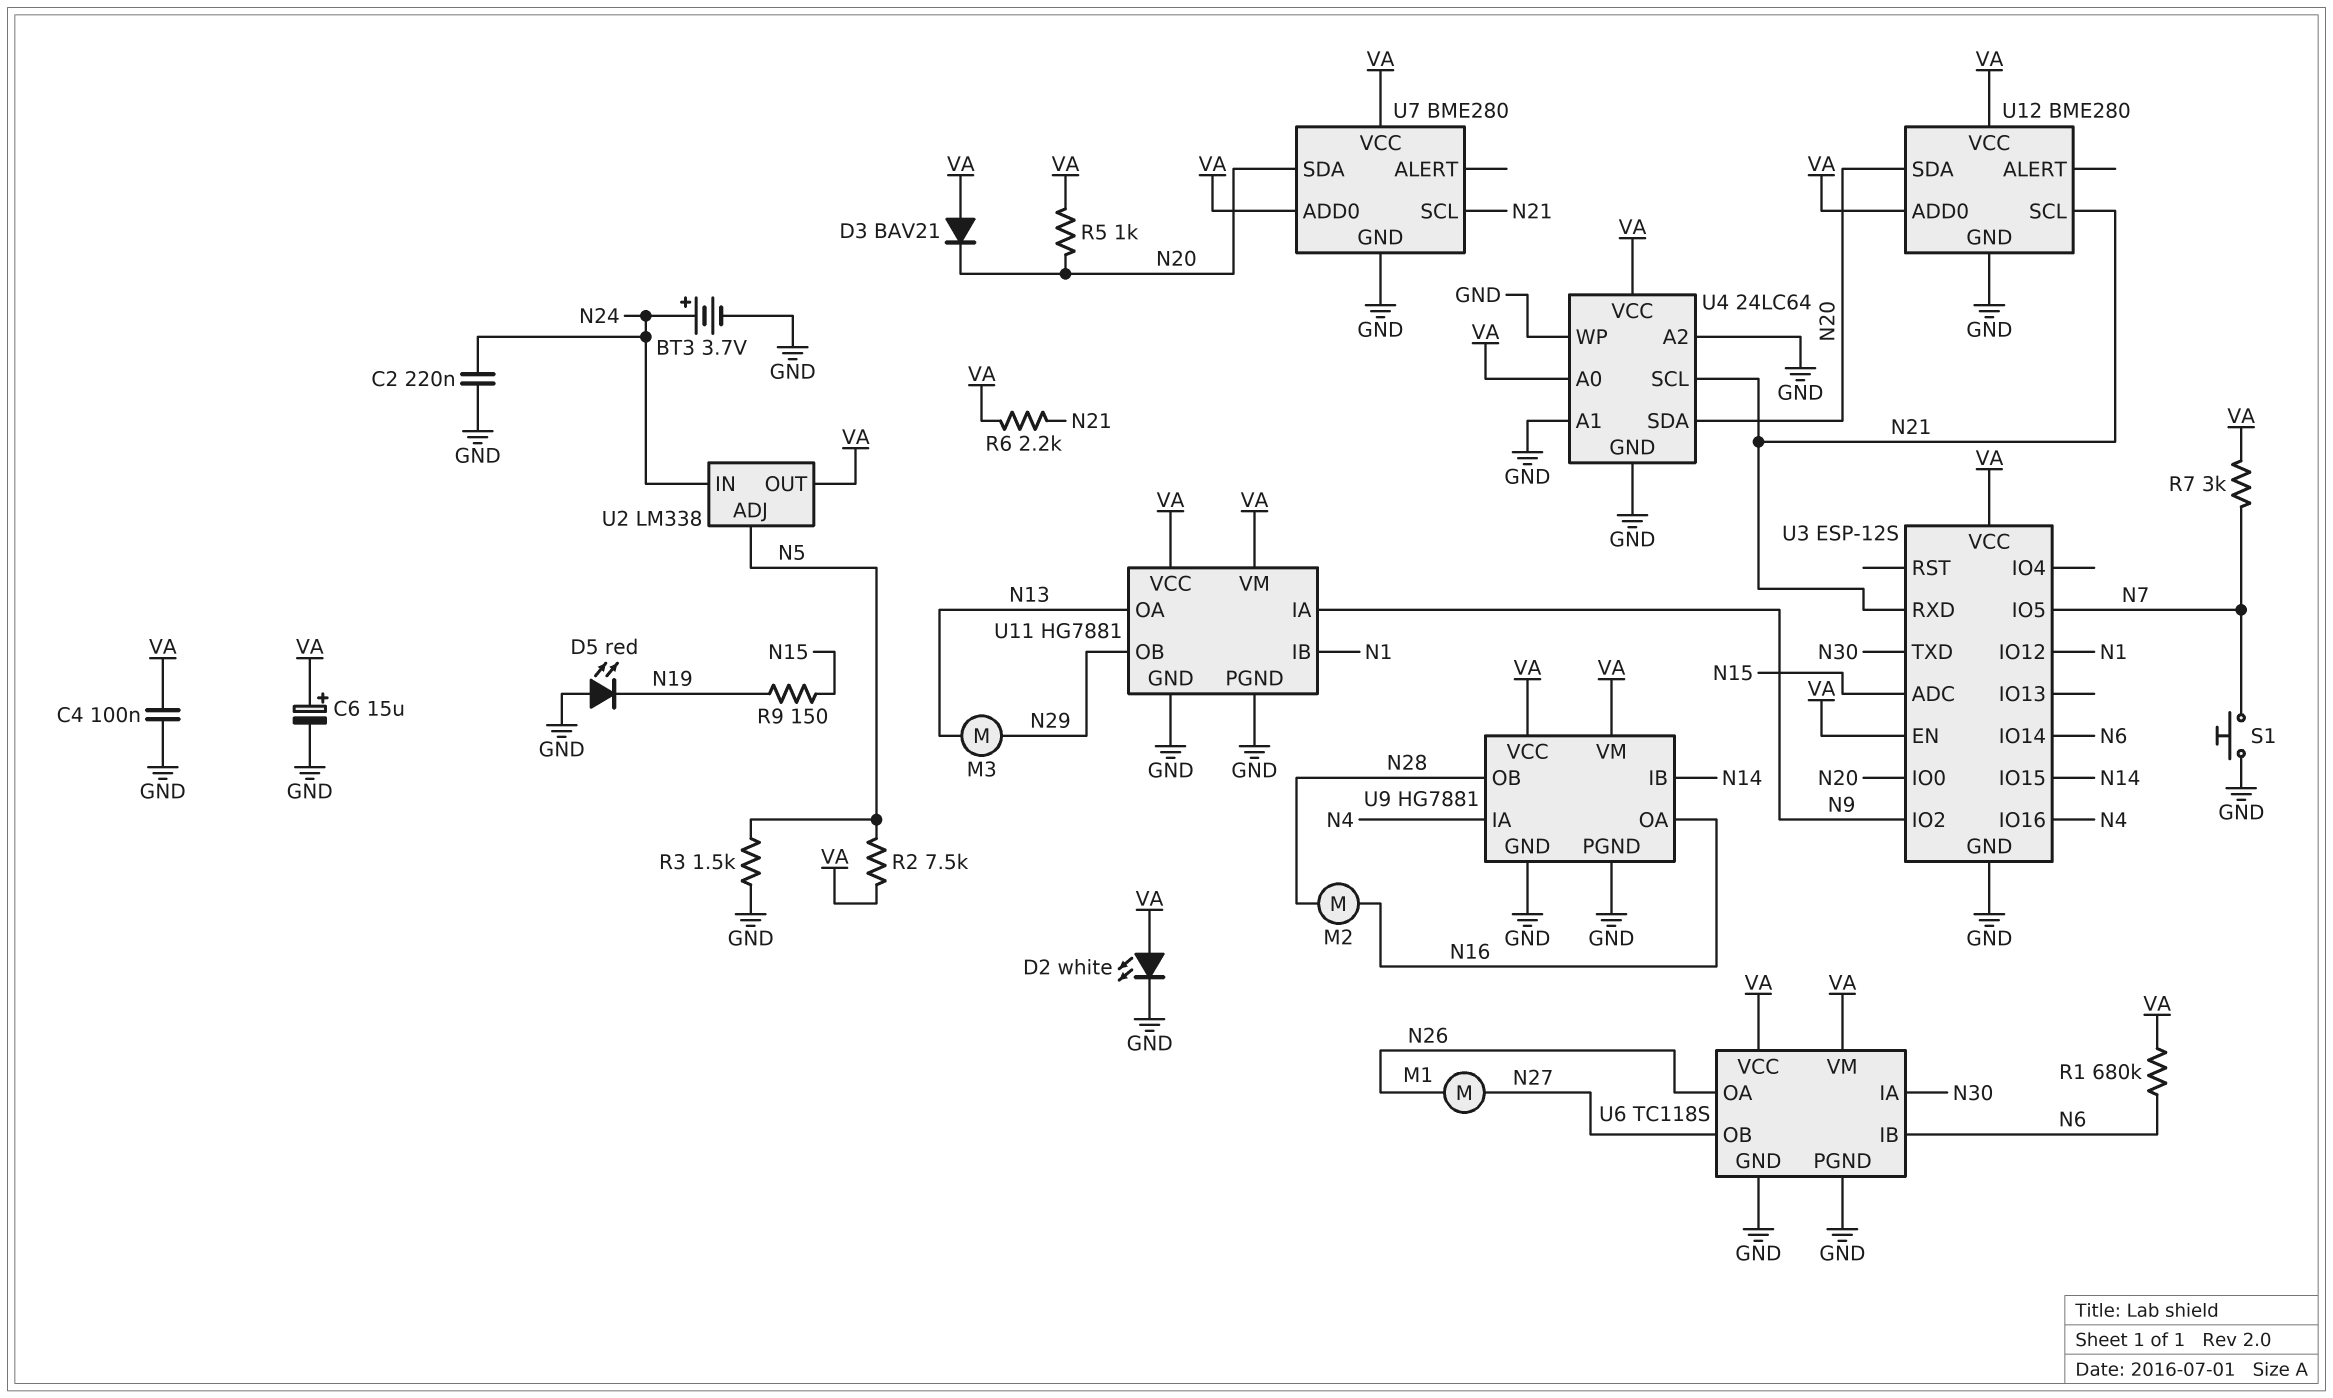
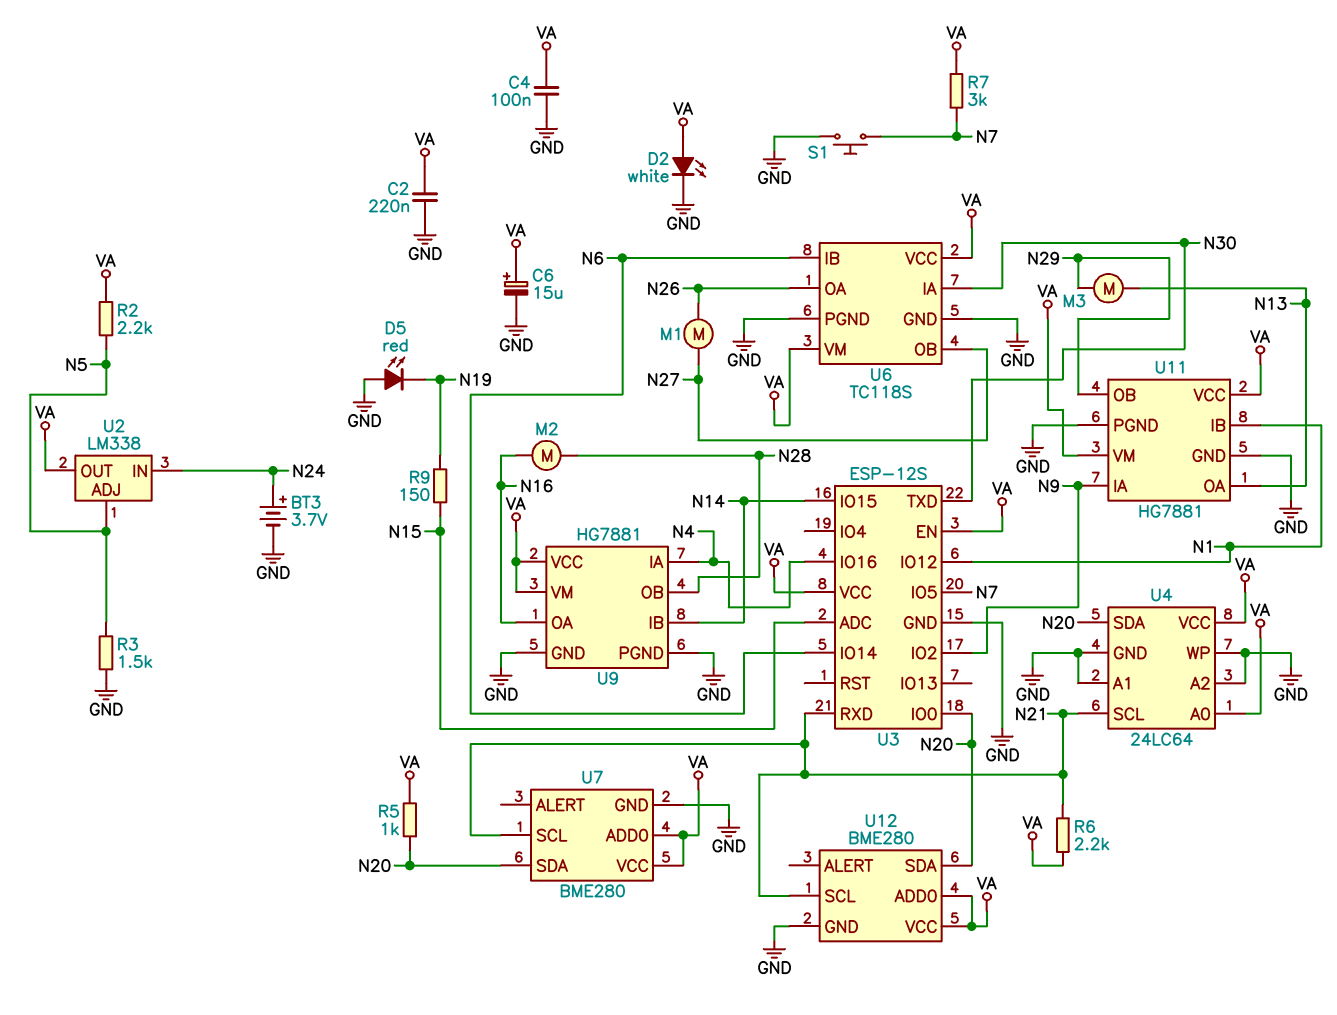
C2: 220nF (GND, N24) -> 220nF (GND, VA)
D3: diode BAV21 (A VA, K N20) -> none
R1: 680k (N6, VA) -> none
R2: 7.5k (N5, VA) -> 2.2k (N5, VA)

